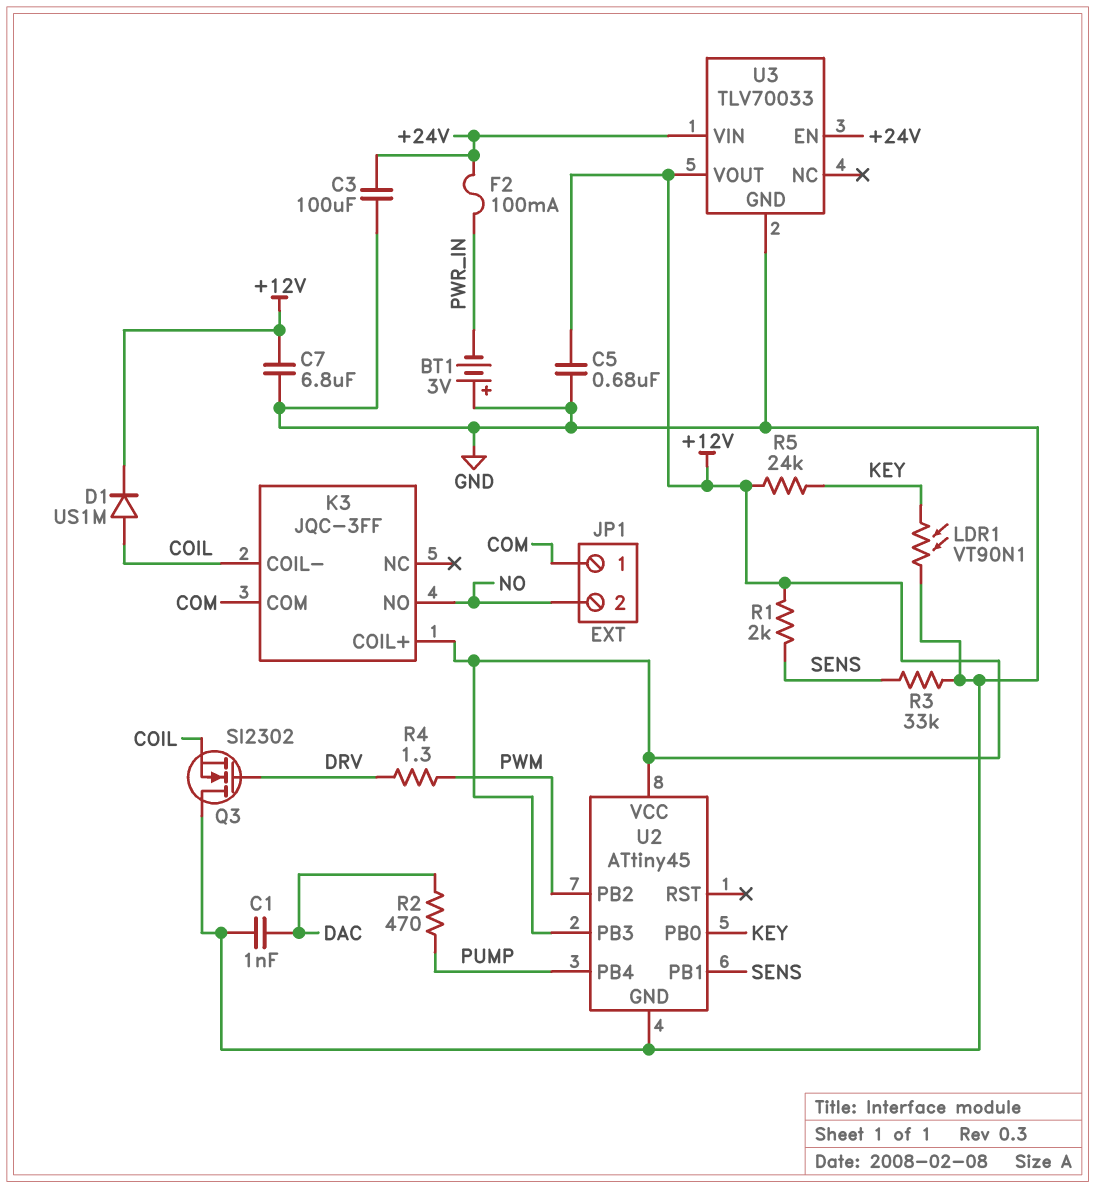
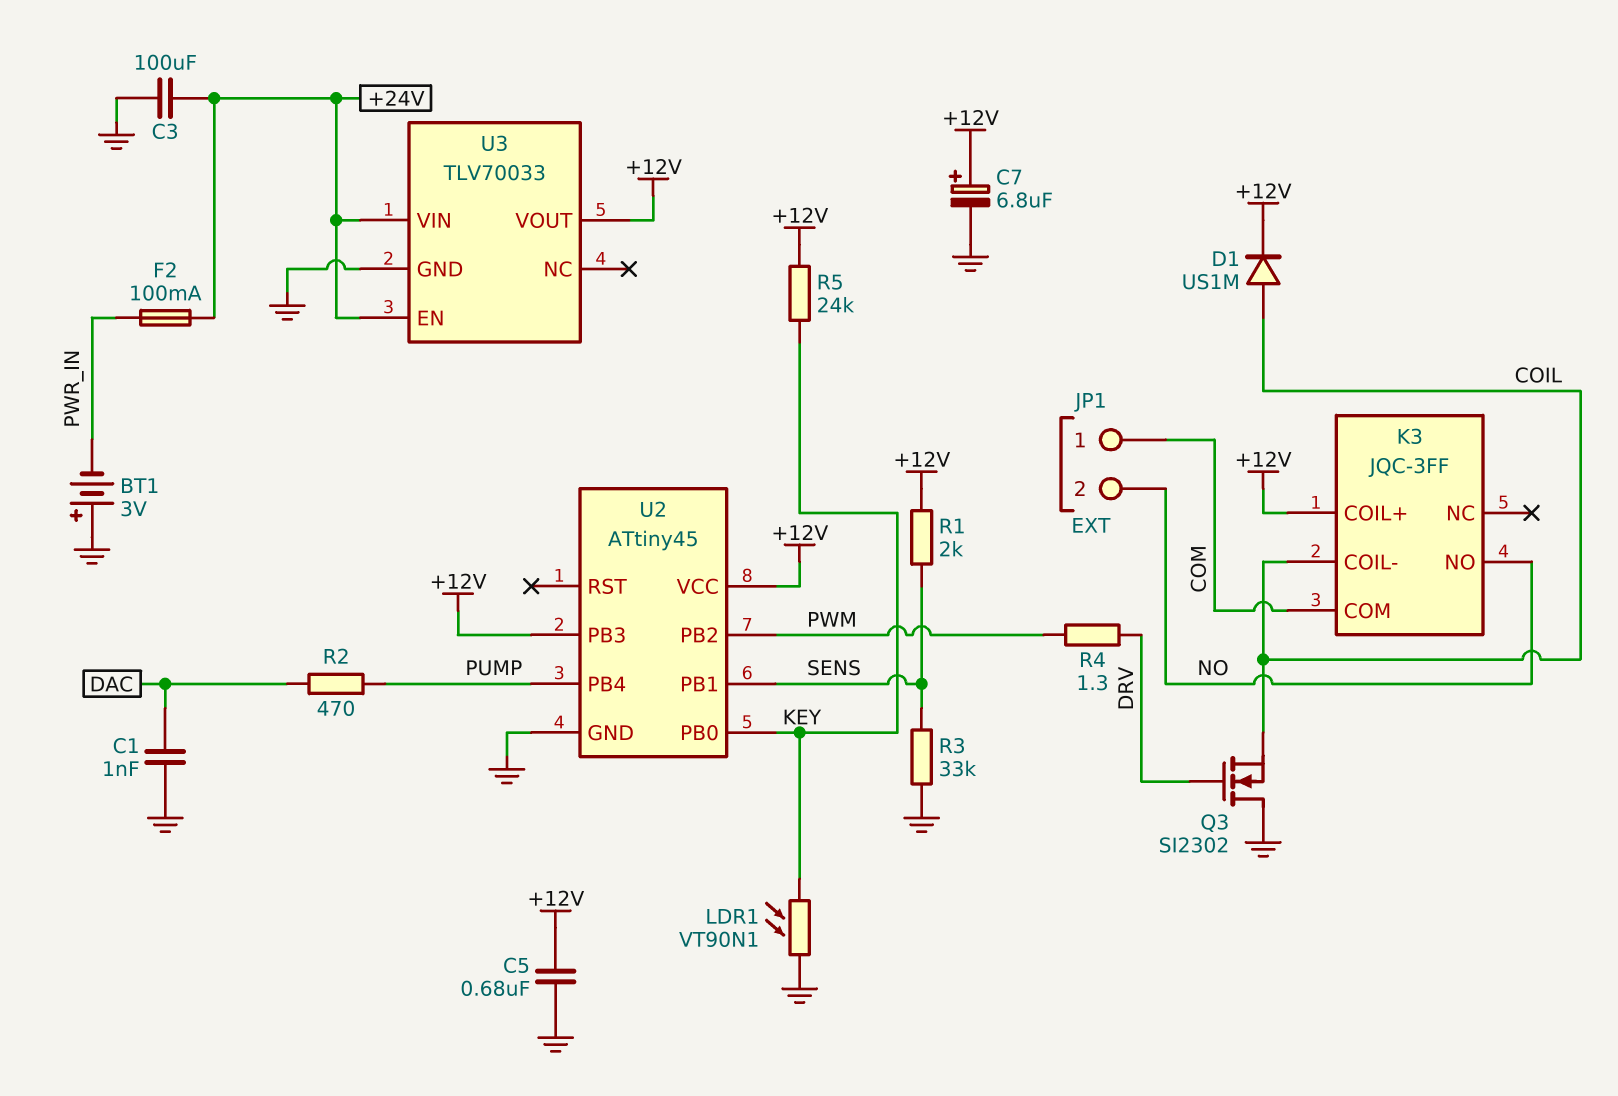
C7: 6.8uF (+12V, GND) -> 6.8uF (plus +12V, minus GND)

